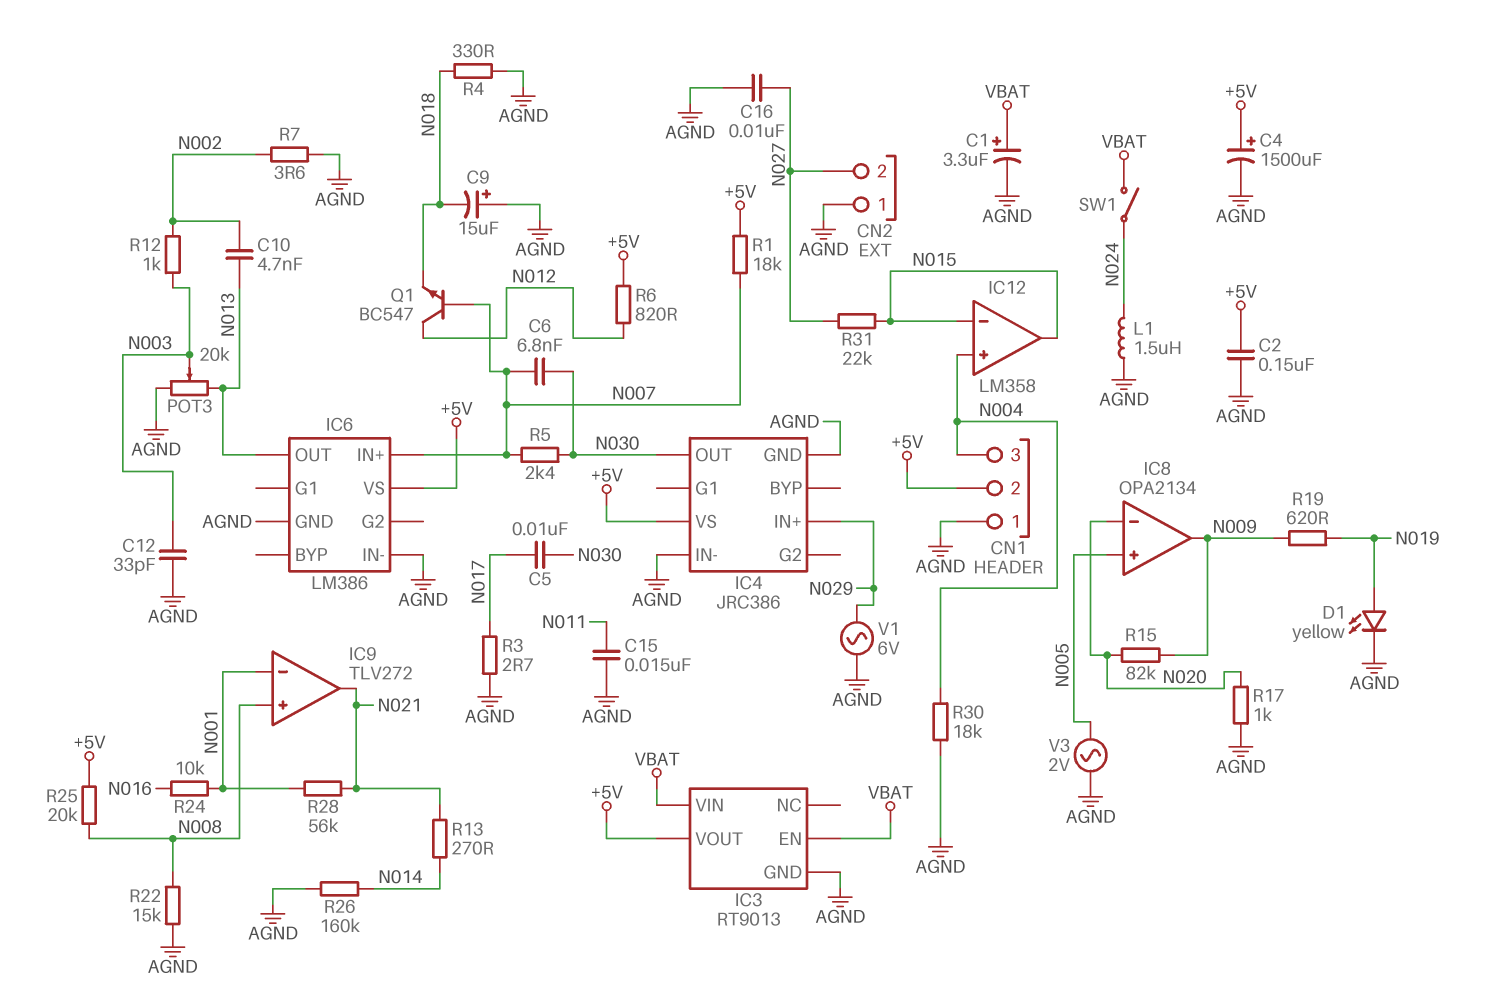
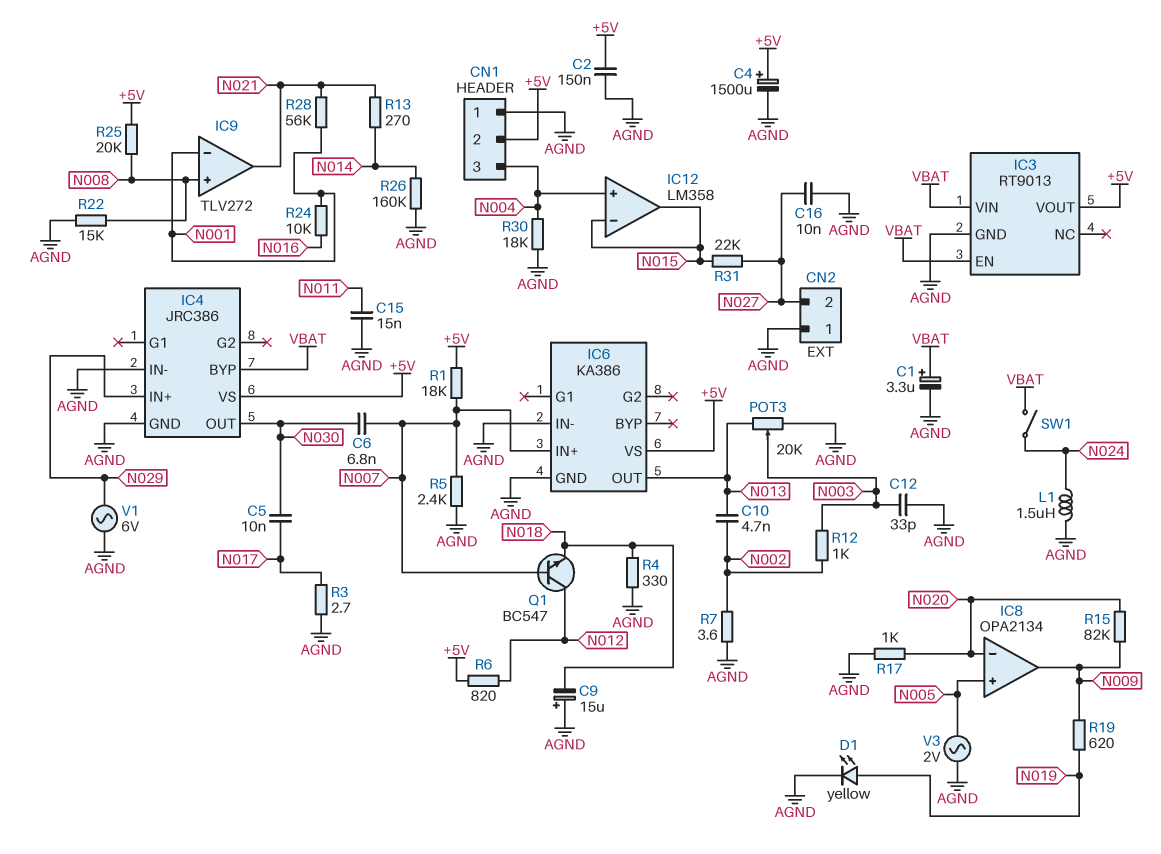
IC4 pin BYP: none -> VBAT
IC6: LM386 -> KA386
R5: 2.4k (N007, N030) -> 2.4k (AGND, N007)

